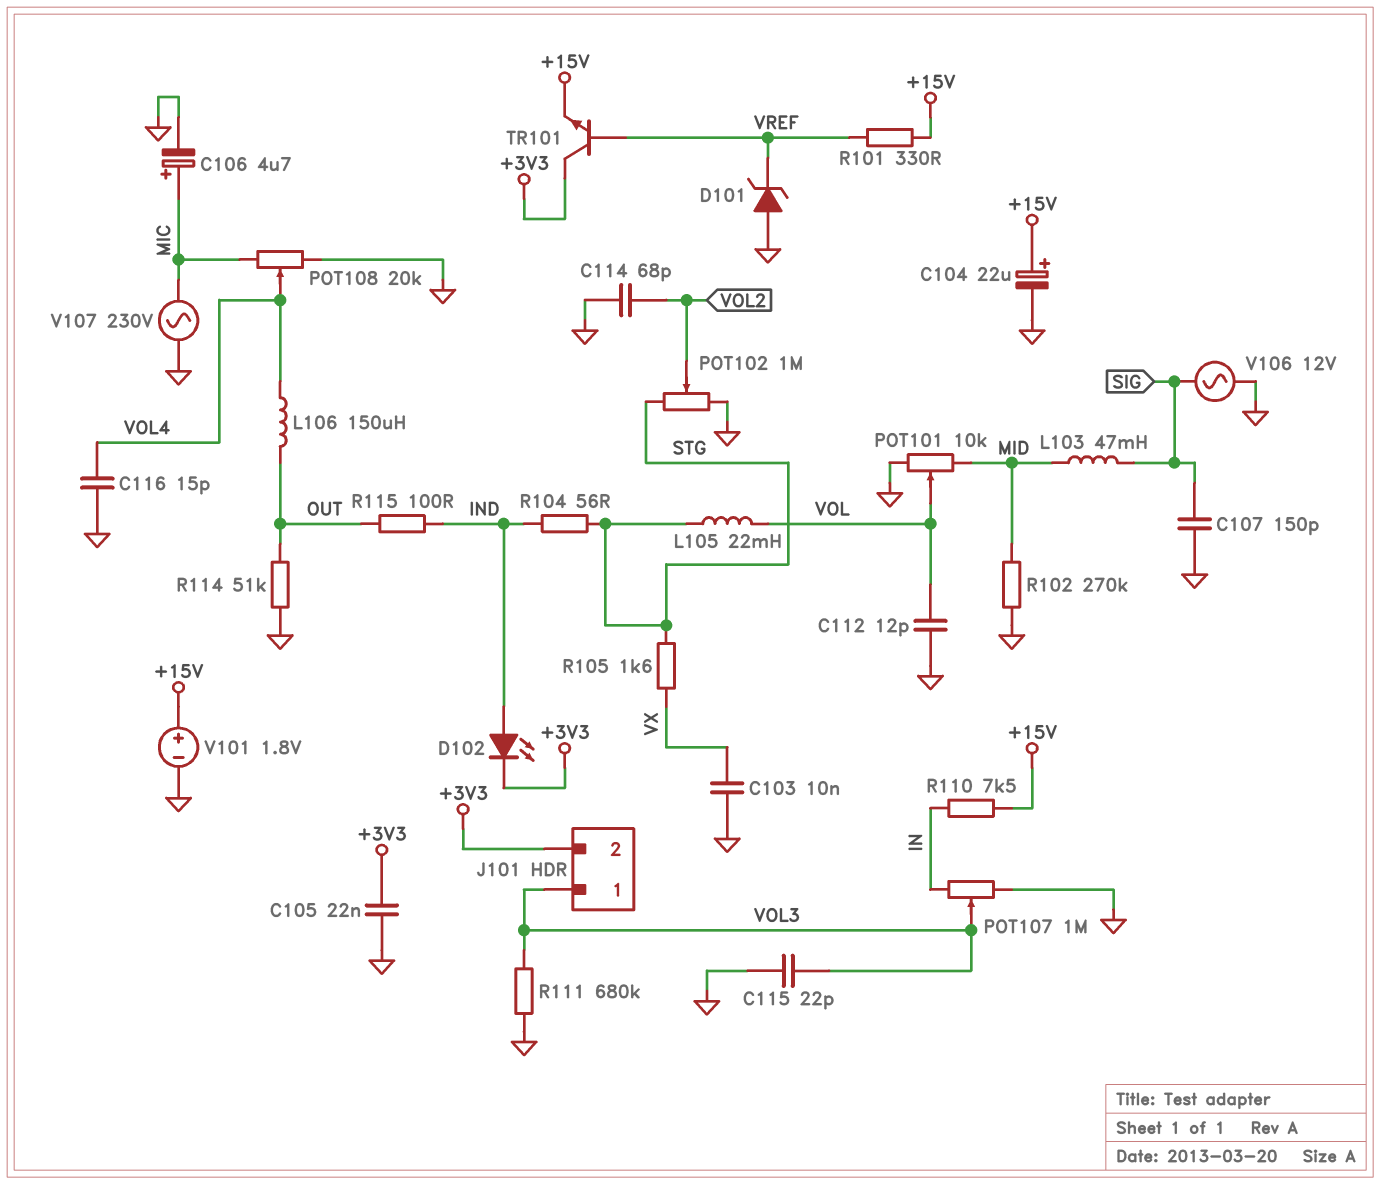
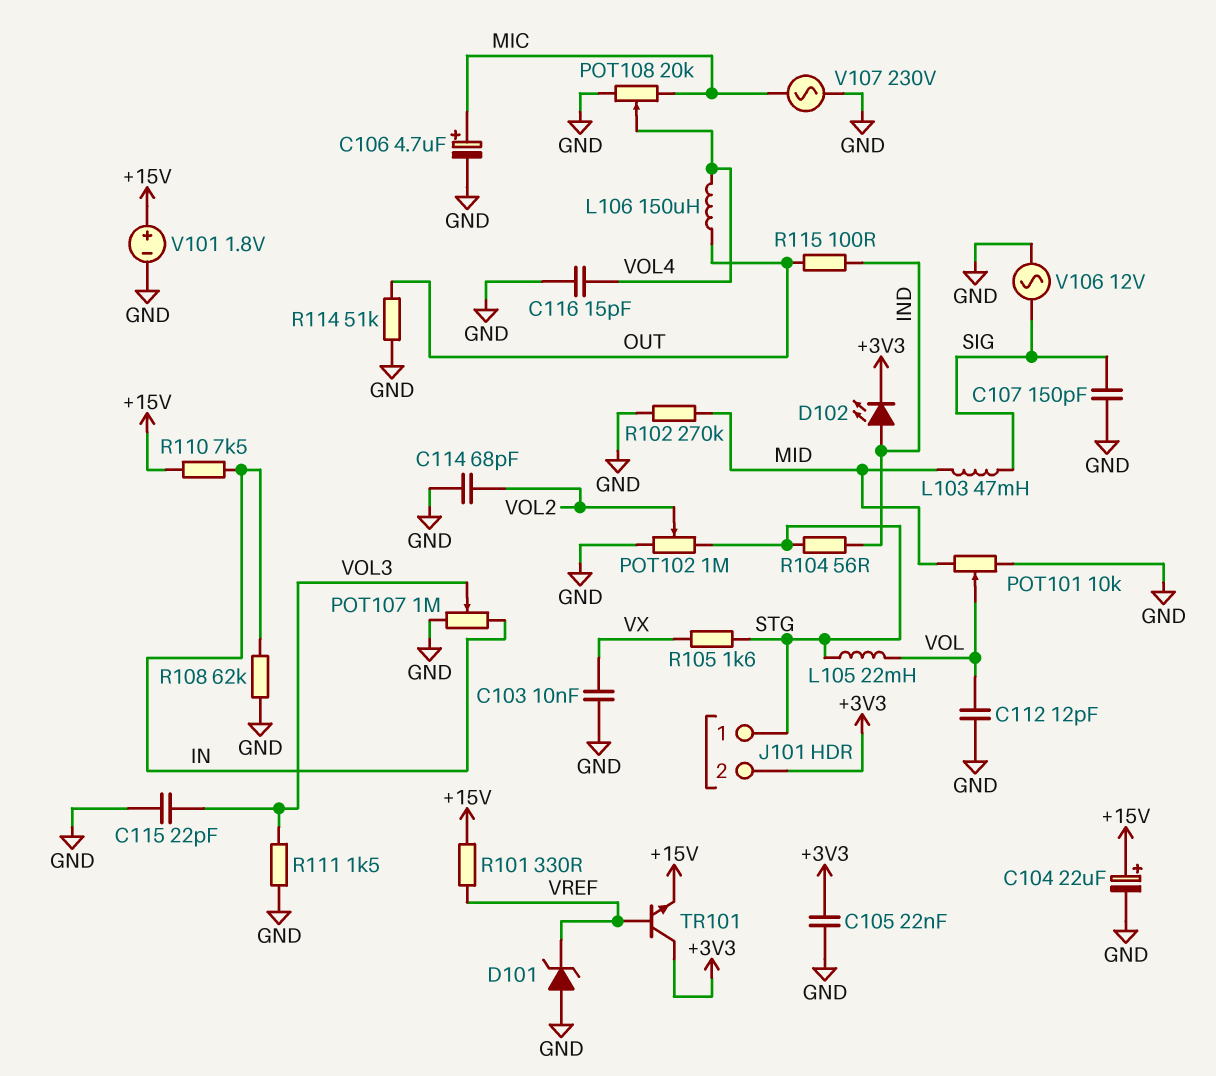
J101 pin 1: VOL3 -> STG
R108: none -> 62k (GND, IN)
R111: 680k (GND, VOL3) -> 1.5k (GND, VOL3)

